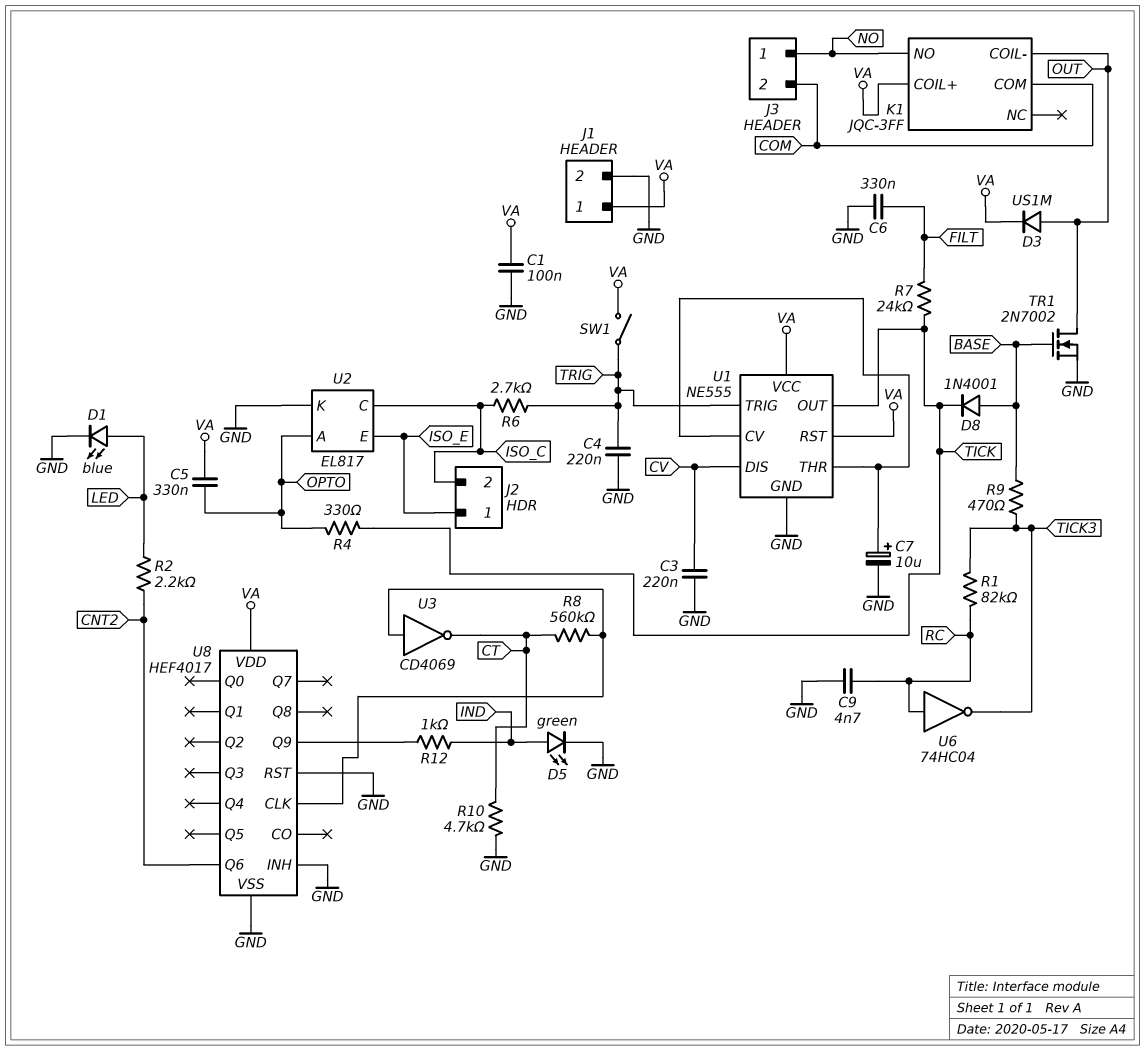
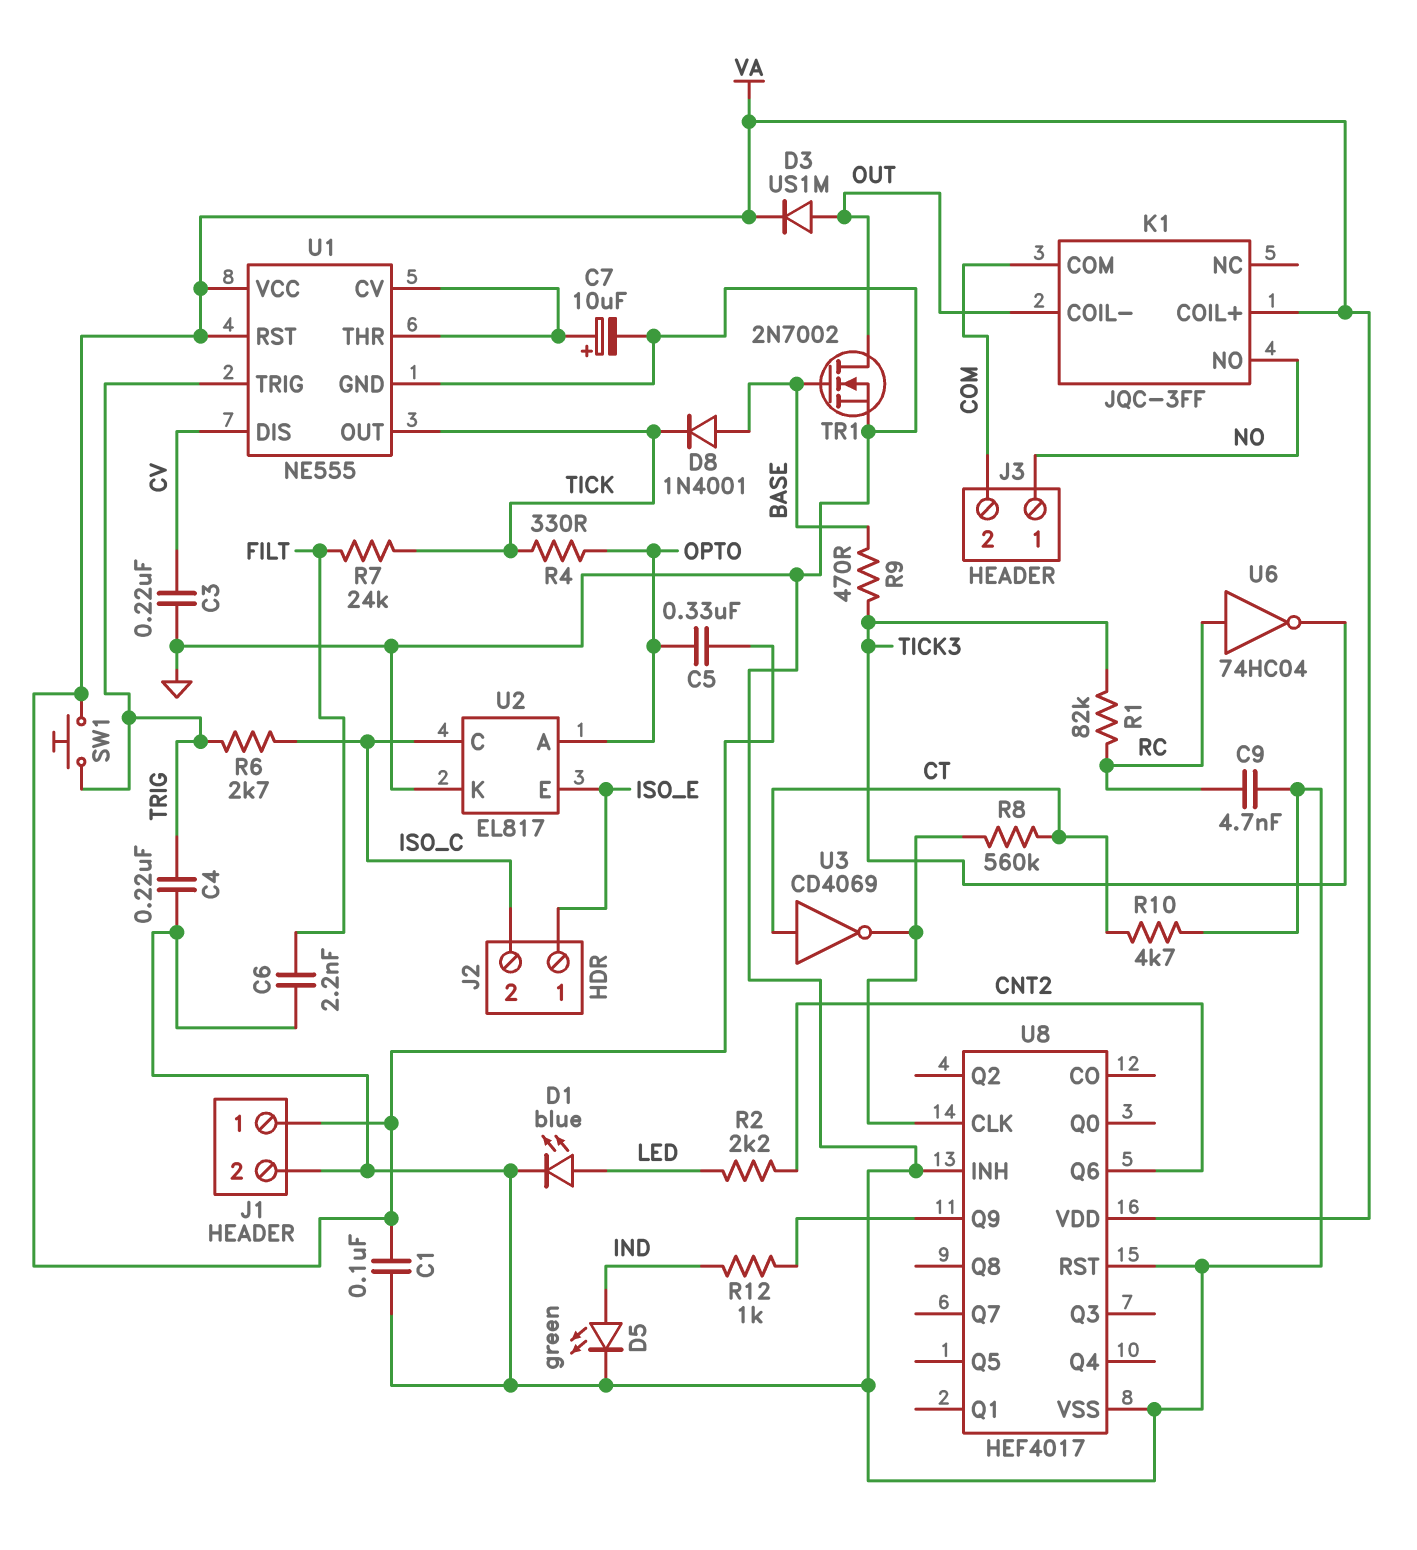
C6: 330nF (FILT, GND) -> 2.2nF (FILT, GND)
SW1: switch (TRIG, VA) -> button (TRIG, VA)
U3: NOT CD4069 (in U8/CLK, out CT) -> NOT CD4069 (in CT, out U8/CLK)

